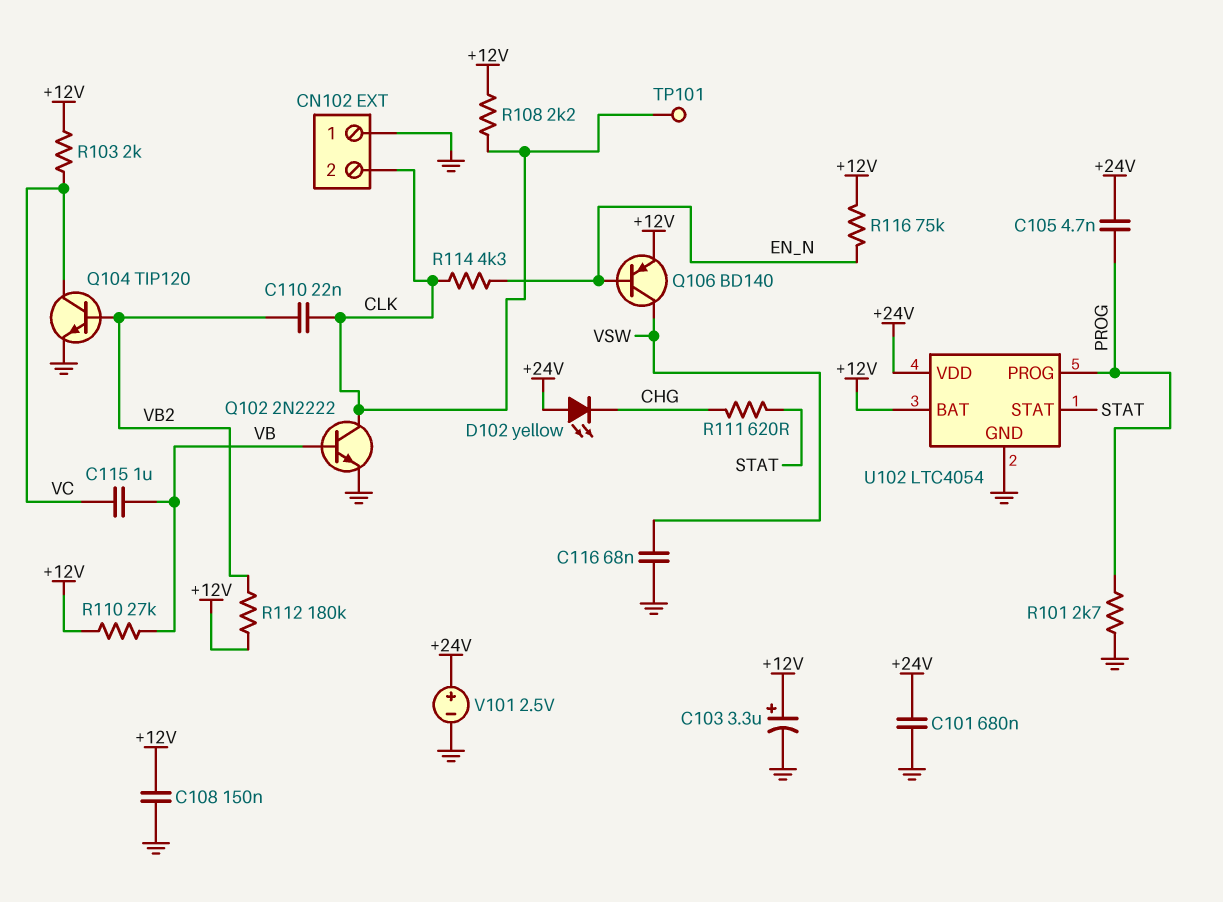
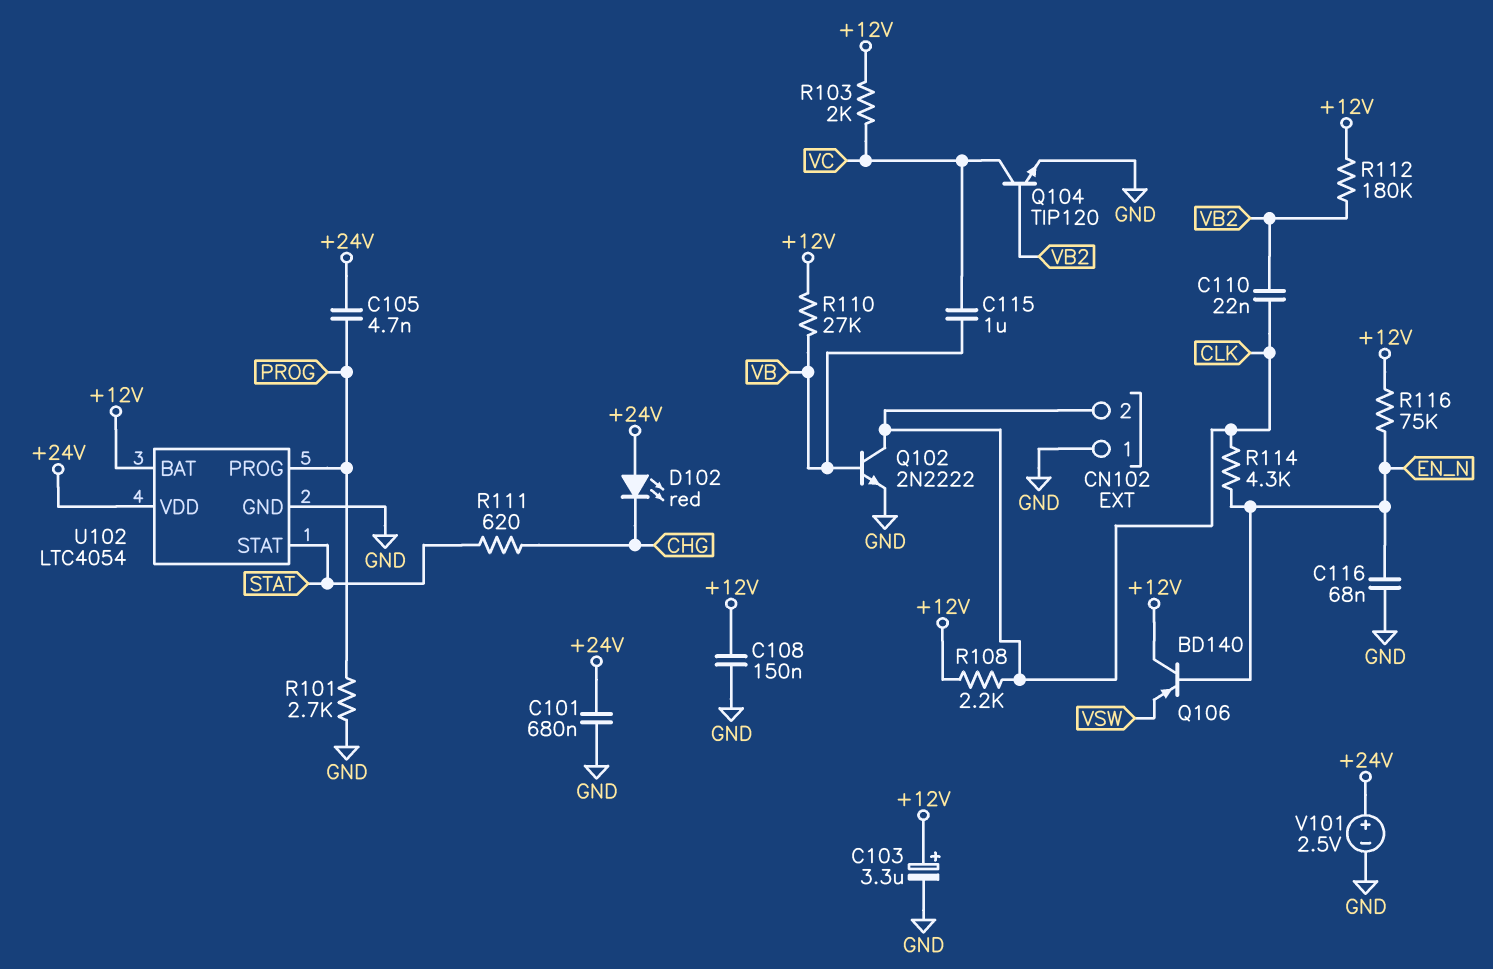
C116: 68nF (GND, VSW) -> 68nF (EN_N, GND)
D102: LED yellow (A +24V, K CHG) -> LED red (A +24V, K CHG)
Q106: PNP BD140 (B EN_N, C VSW, E +12V) -> PNP BD140 (B EN_N, C +12V, E VSW)
TP101: test point (CLK) -> none

